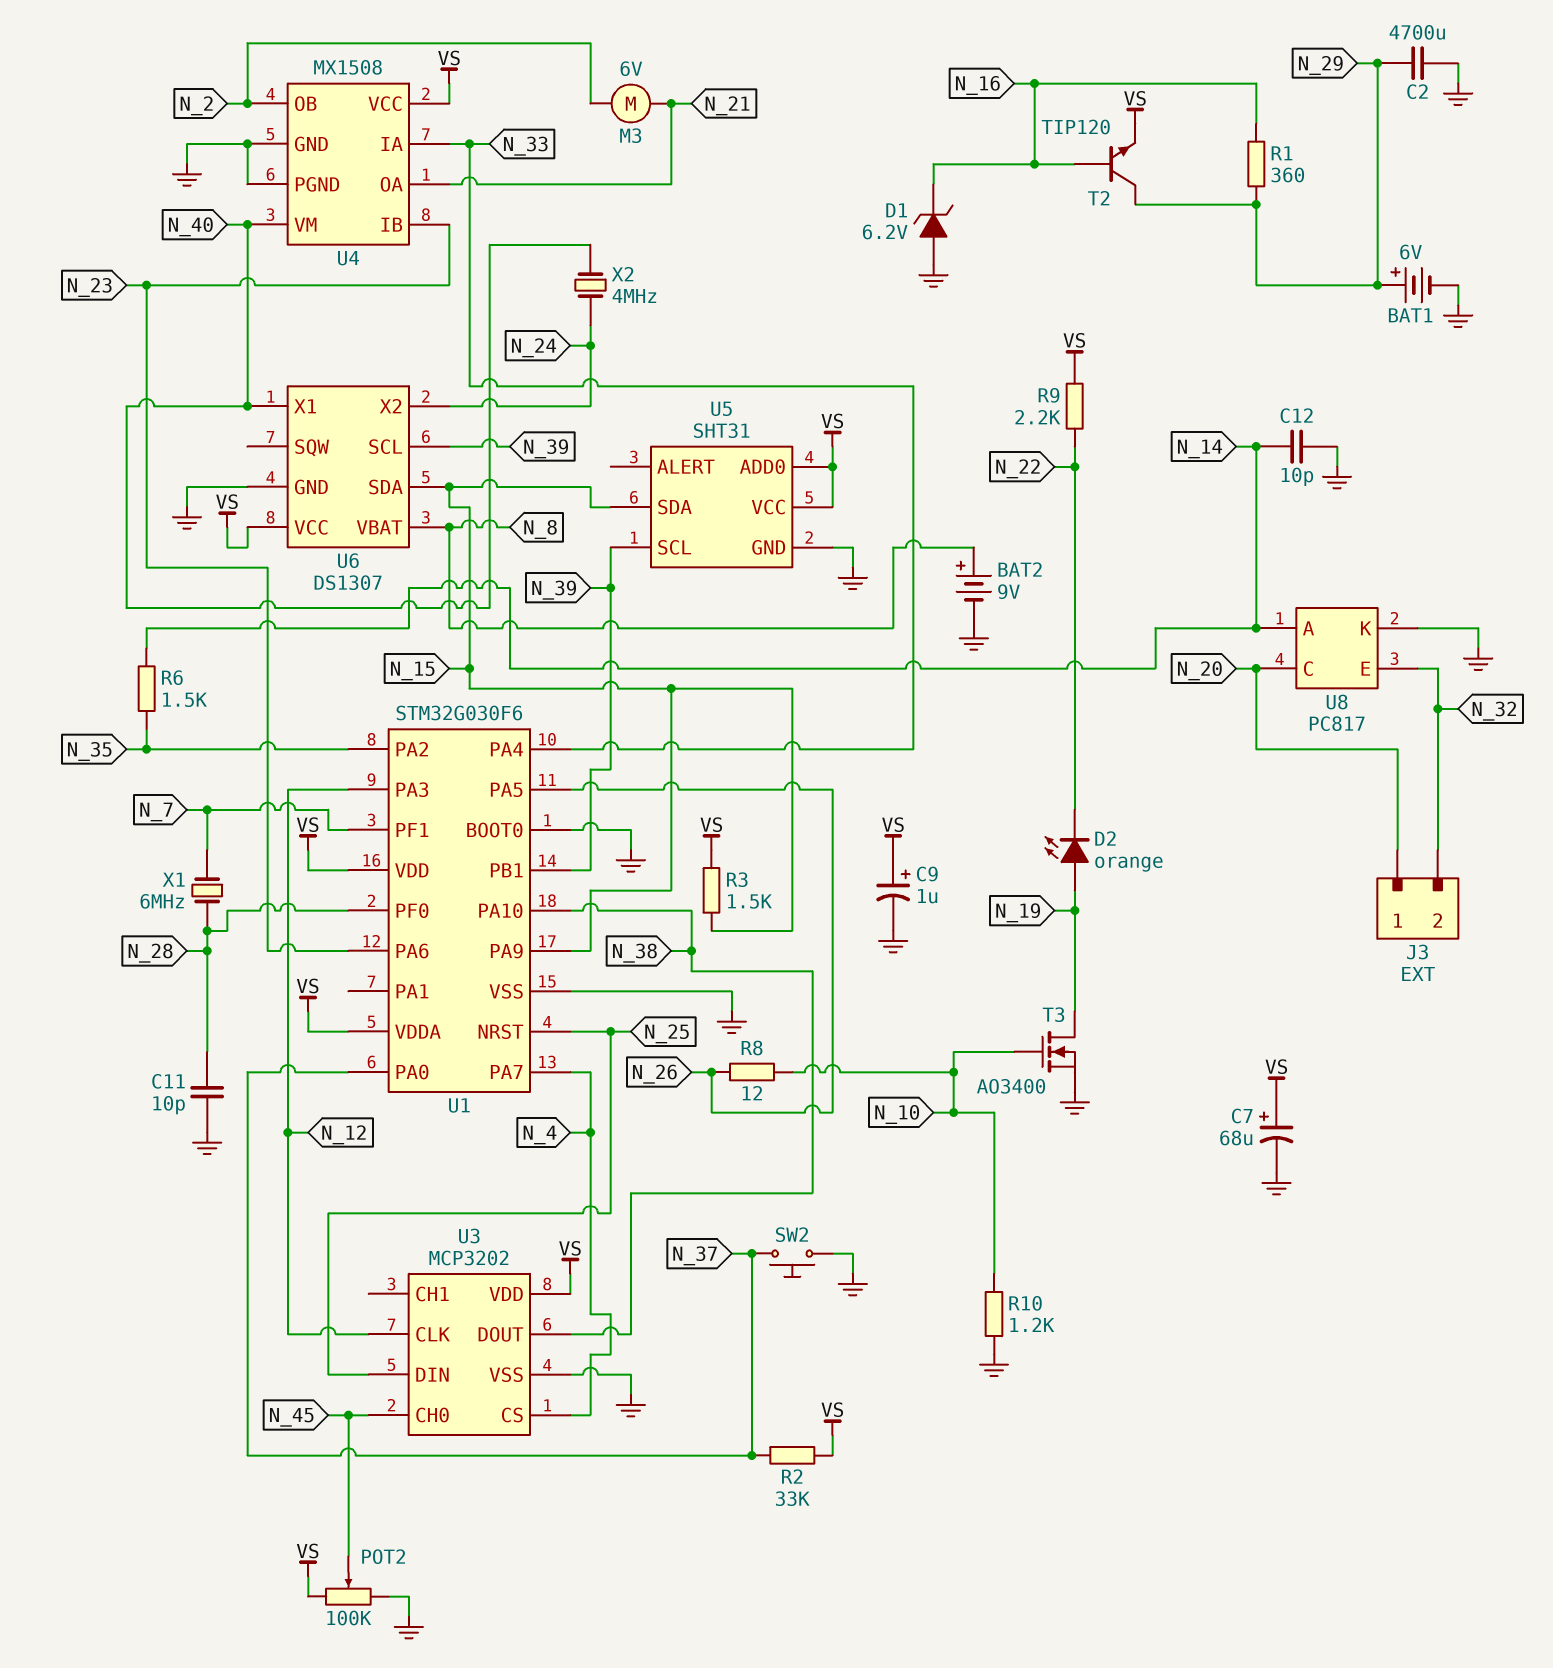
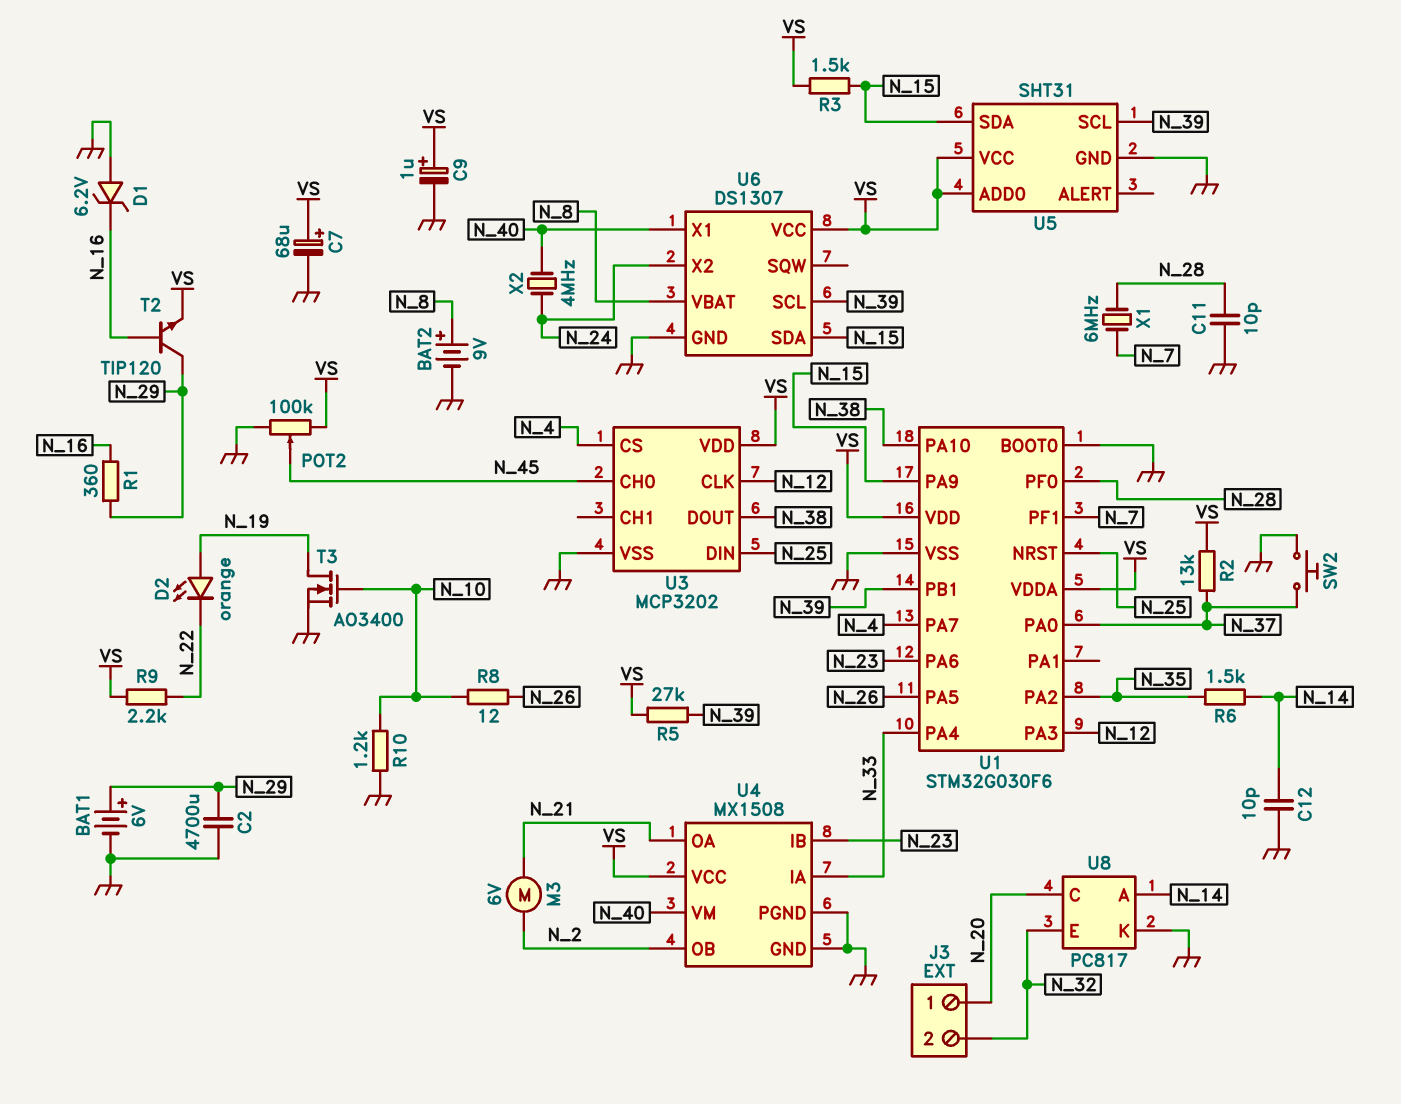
R2: 33k (N_37, VS) -> 13k (N_37, VS)
R5: none -> 27k (N_39, VS)

